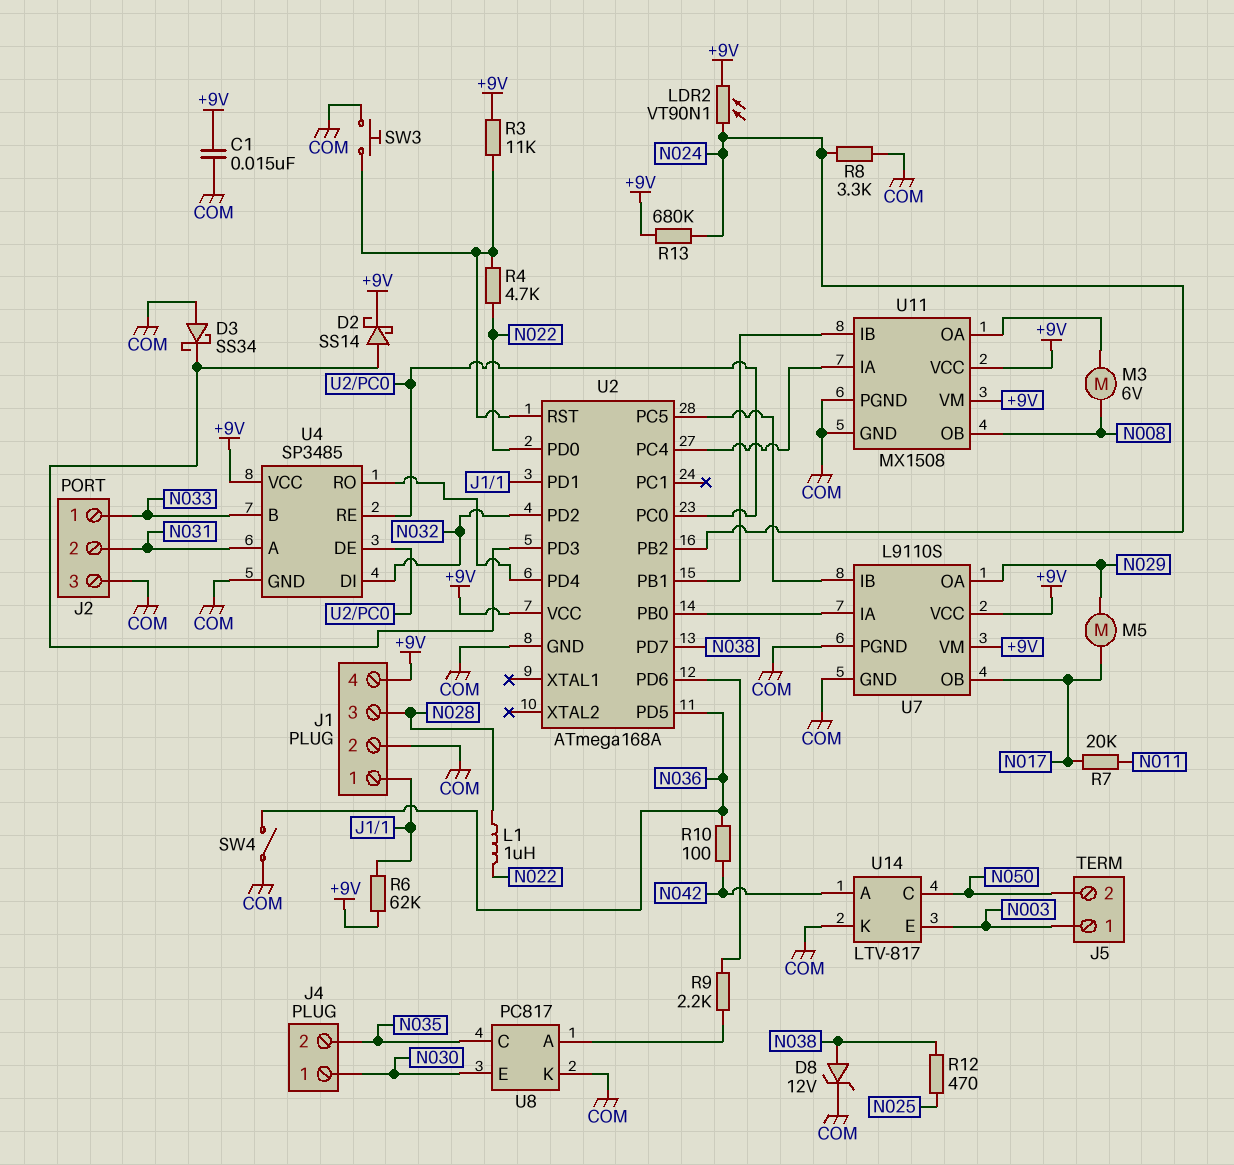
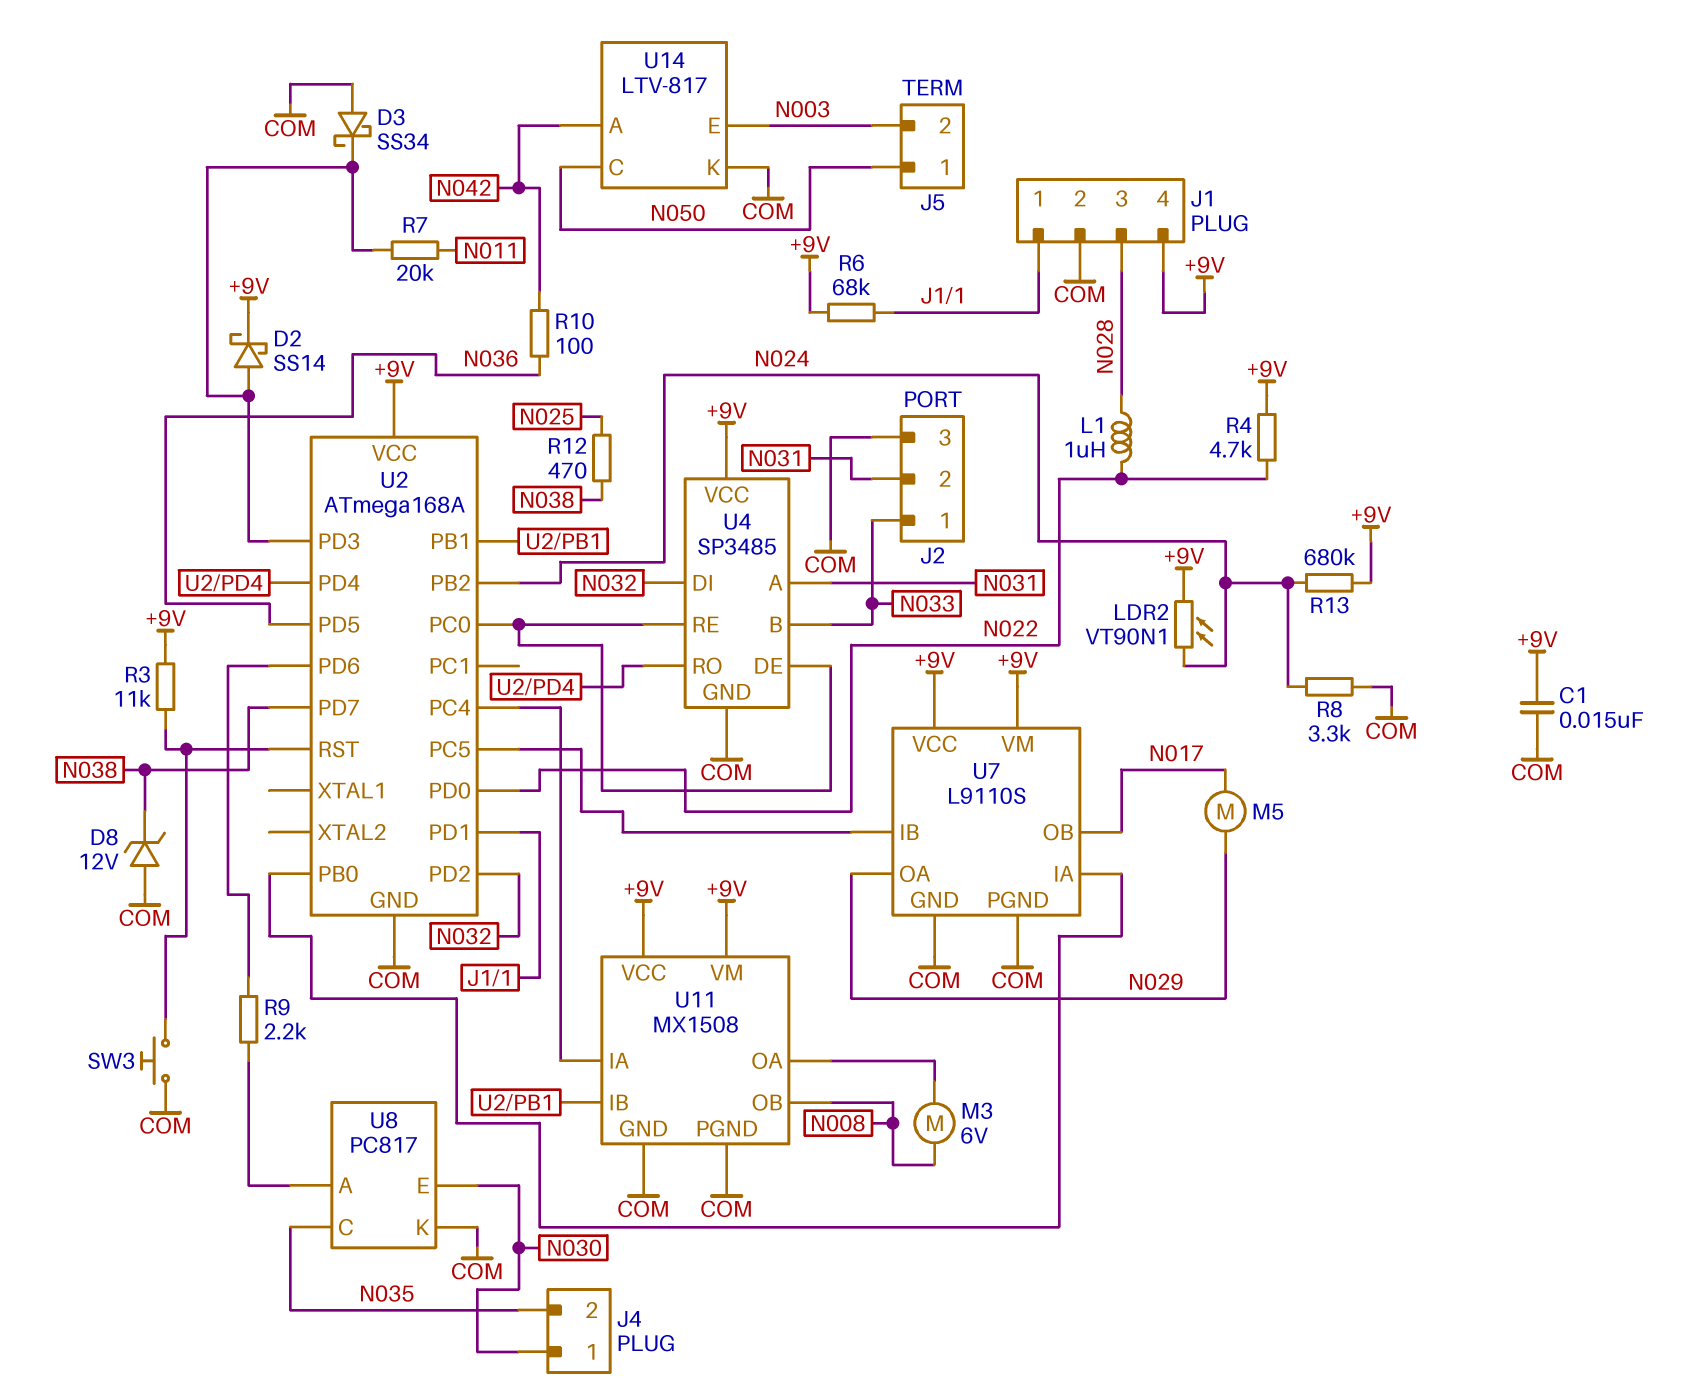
D8: zener 12V (A N038, K COM) -> zener 12V (A COM, K N038)
J5 pin 1: N003 -> N050
J5 pin 2: N050 -> N003
R4: 4.7k (N022, U2/RST) -> 4.7k (+9V, N022)
R6: 62k (+9V, J1/1) -> 68k (+9V, J1/1)
R7: 20k (N011, N017) -> 20k (N011, U2/PD3)
SW4: switch (COM, N036) -> none

